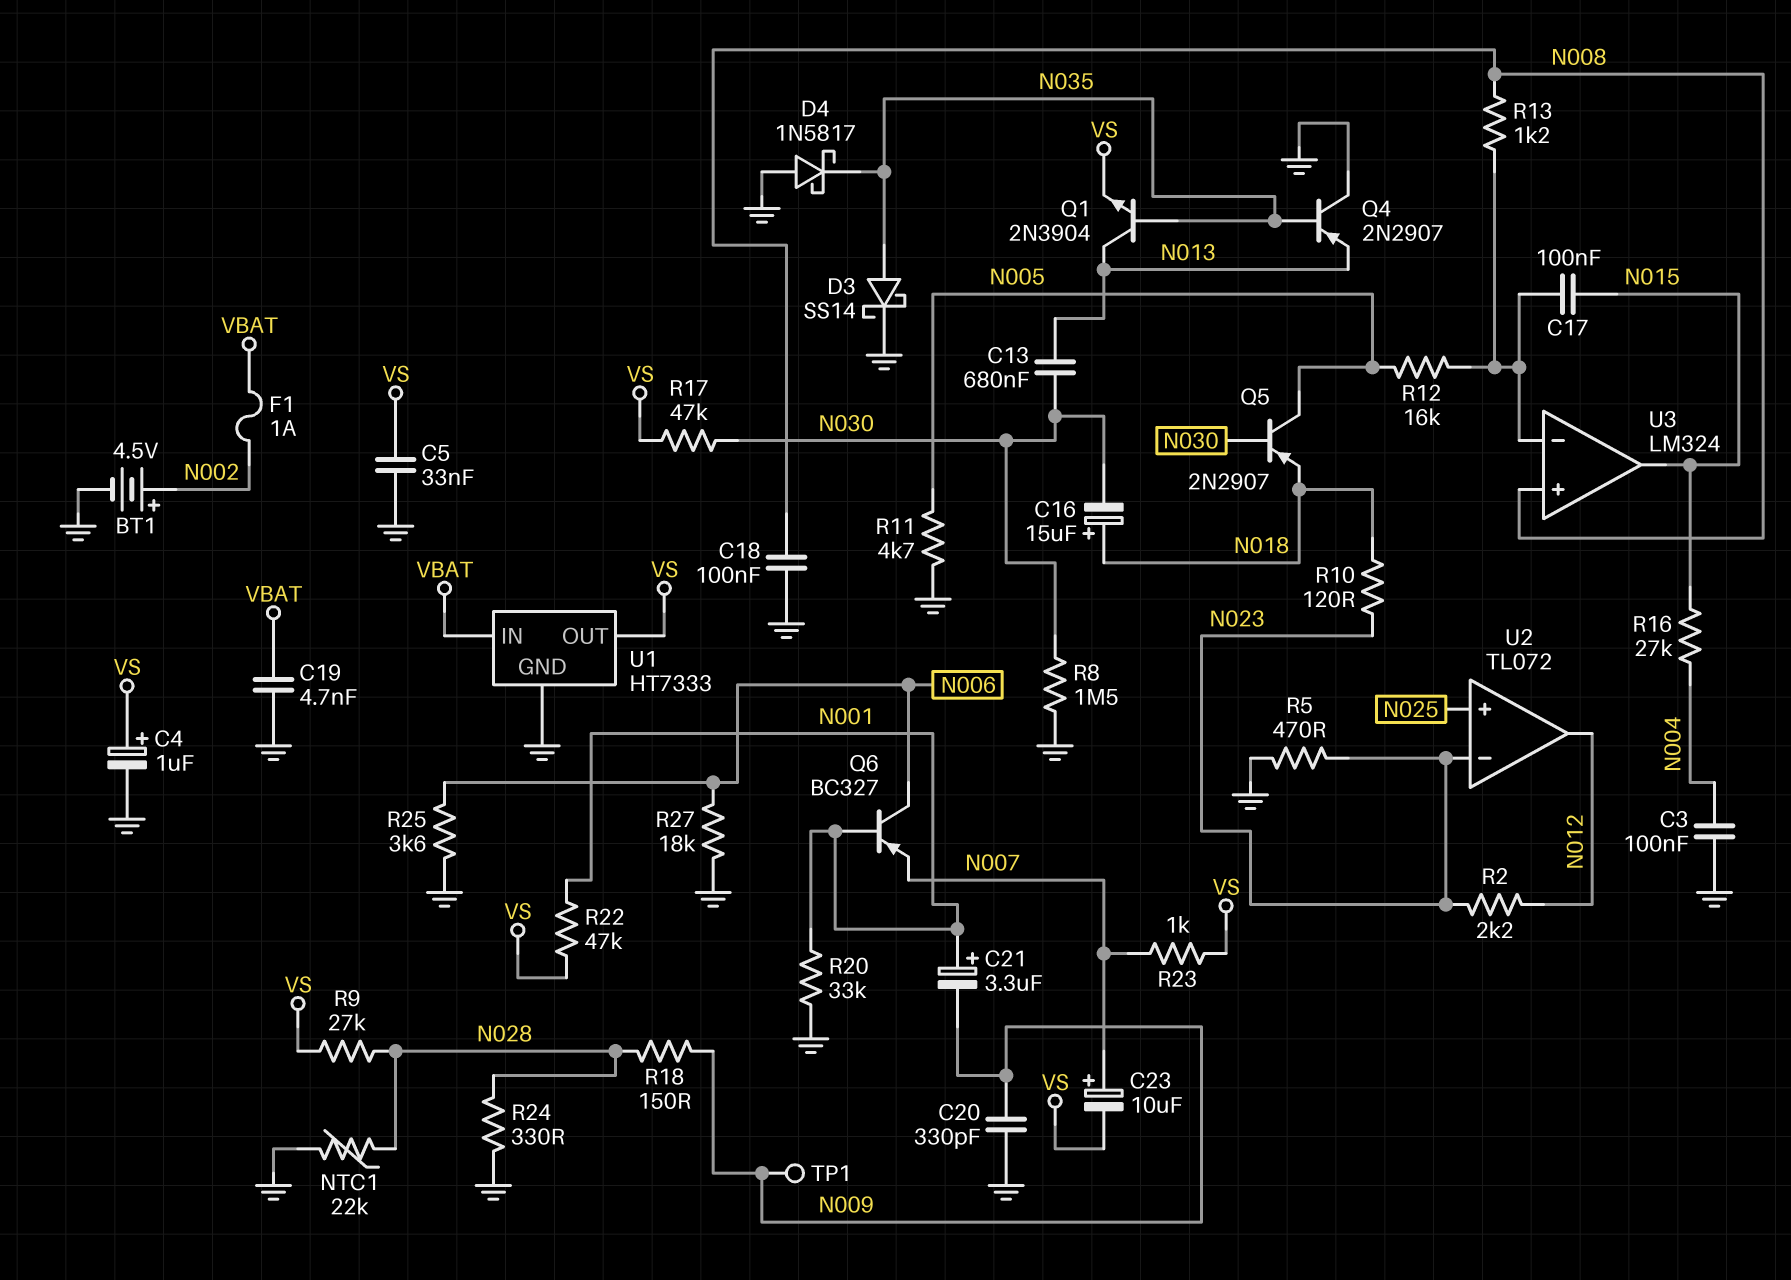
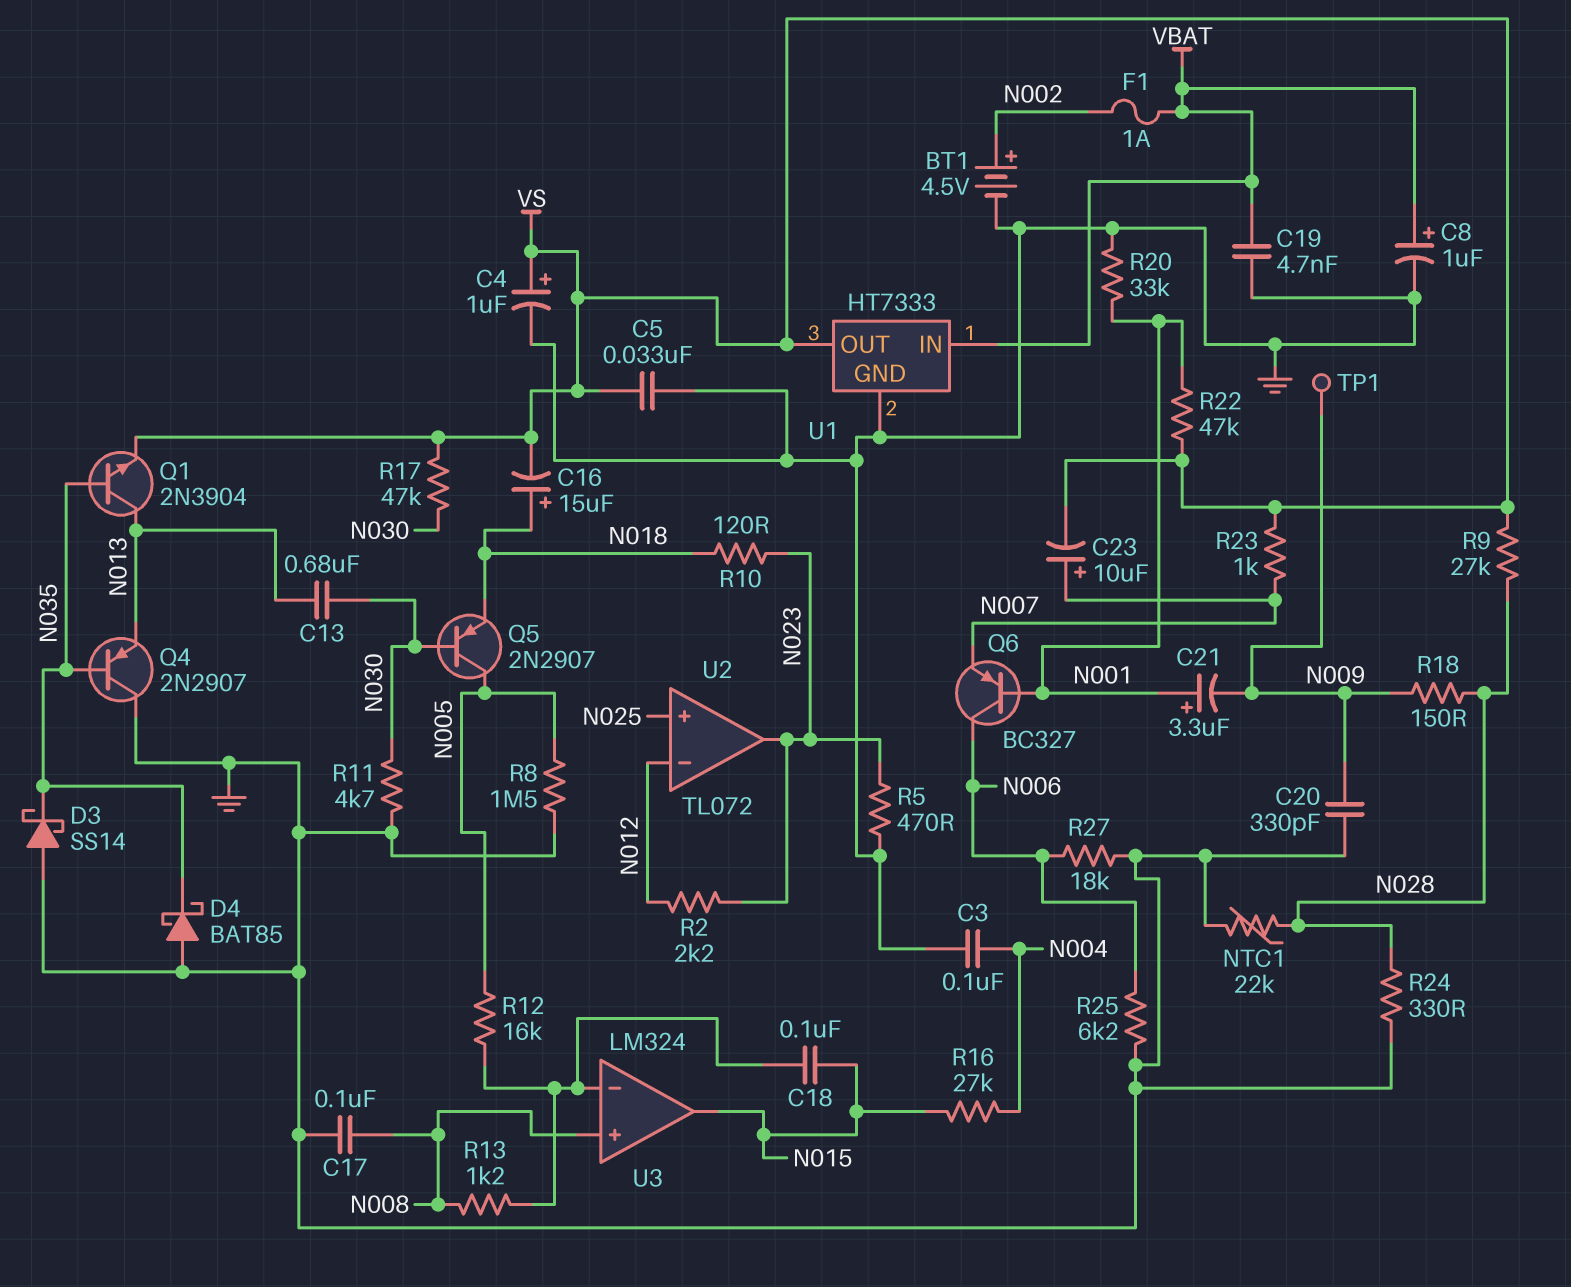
C8: none -> 1uF (plus VBAT, minus GND)
C16: 15uF (plus N018, minus N030) -> 15uF (plus N018, minus VS)
C17: 100nF (N015, U3/in-) -> 100nF (GND, N008)
C18: 100nF (GND, N008) -> 100nF (N015, U3/in-)
D3: schottky SS14 (A N035, K GND) -> schottky SS14 (A GND, K N035)
D4: schottky 1N5817 (A GND, K N035) -> schottky BAT85 (A GND, K N035)
R8: 1.5M (GND, N030) -> 1.5M (GND, N005)
R11: 4.7k (GND, N005) -> 4.7k (GND, N030)
R25: 3.6k (GND, N006) -> 6.2k (GND, N006)
U2 pin in-: N023 -> N012
U2 pin out: N012 -> N023

